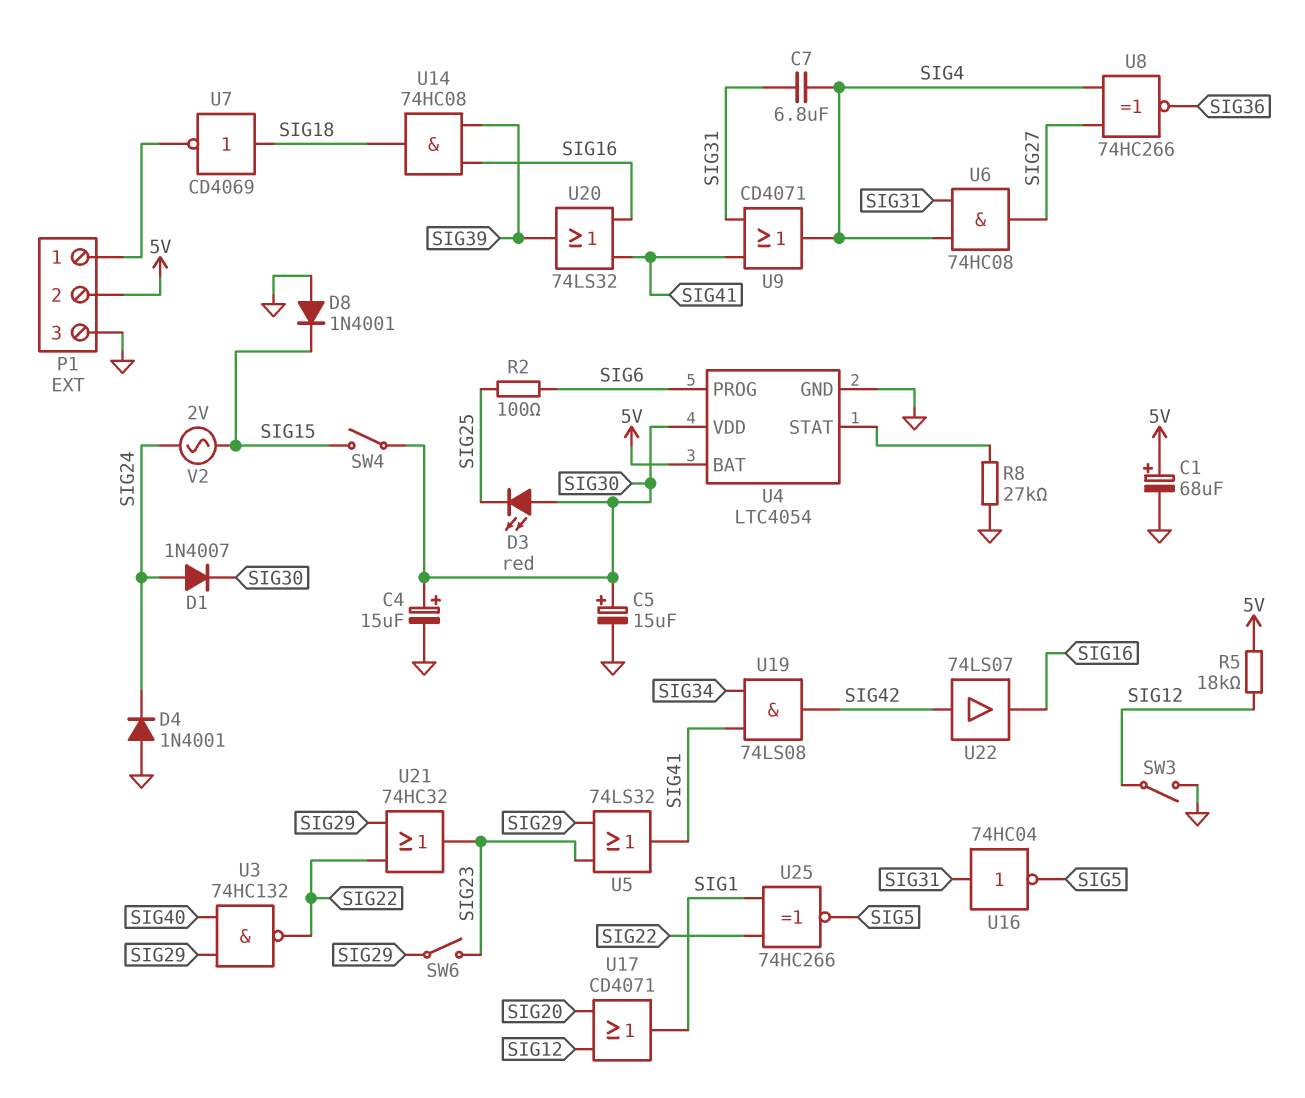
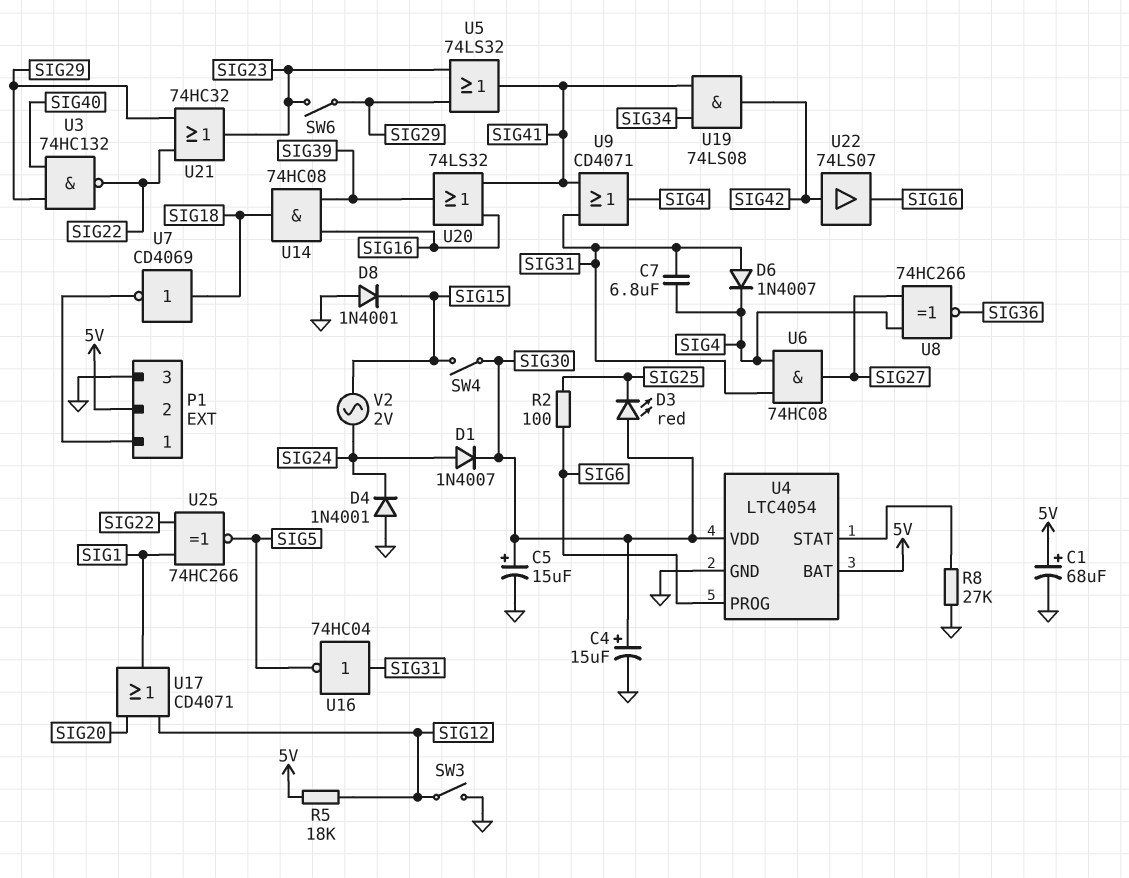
D6: none -> diode 1N4007 (A SIG31, K SIG4)

